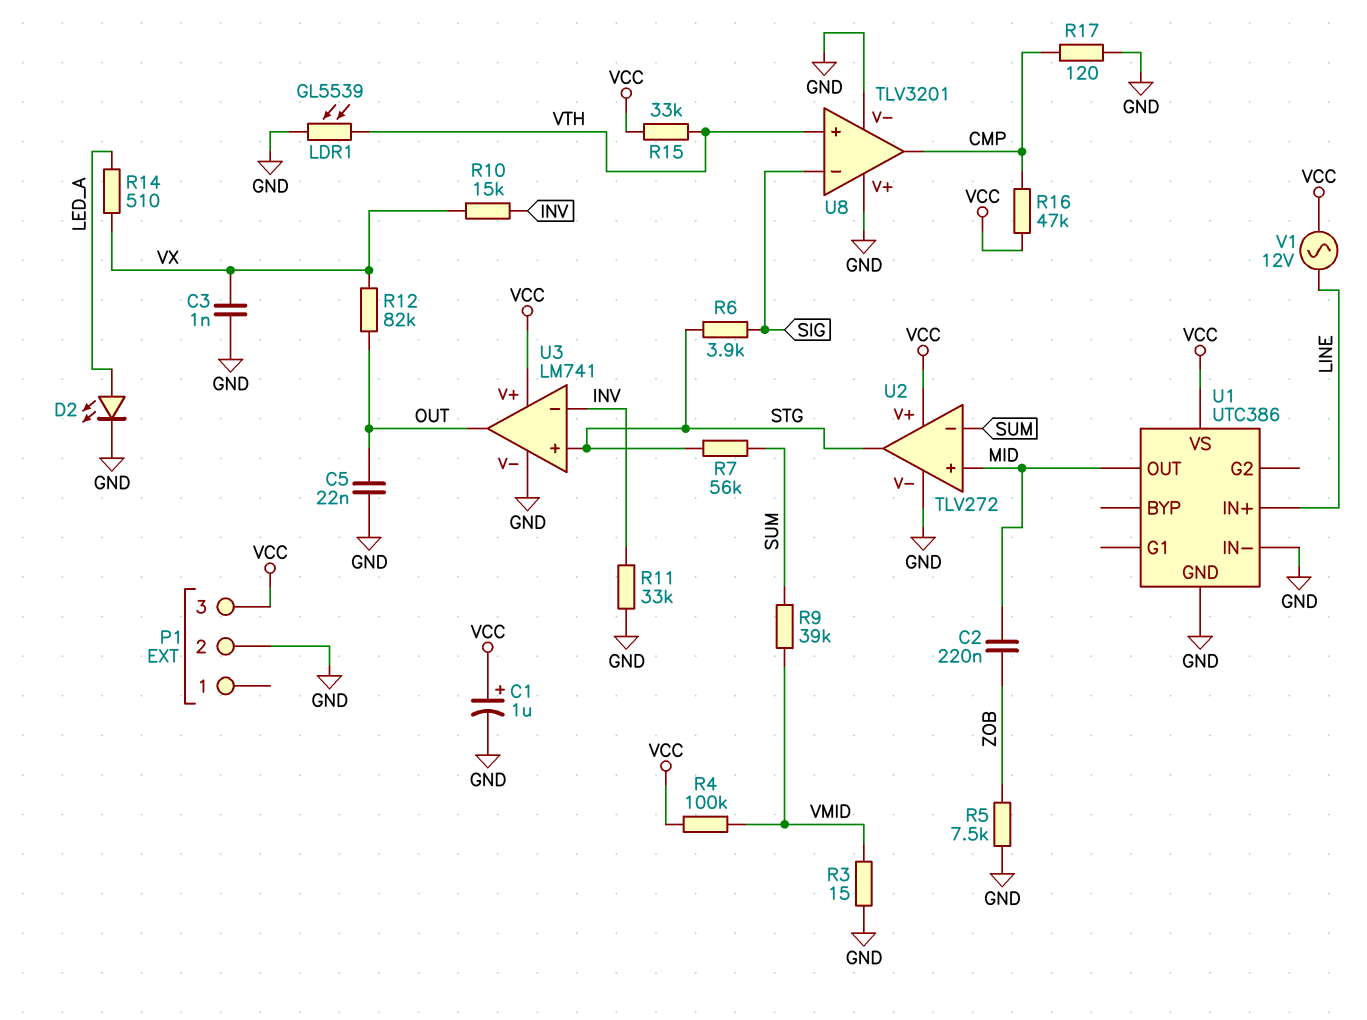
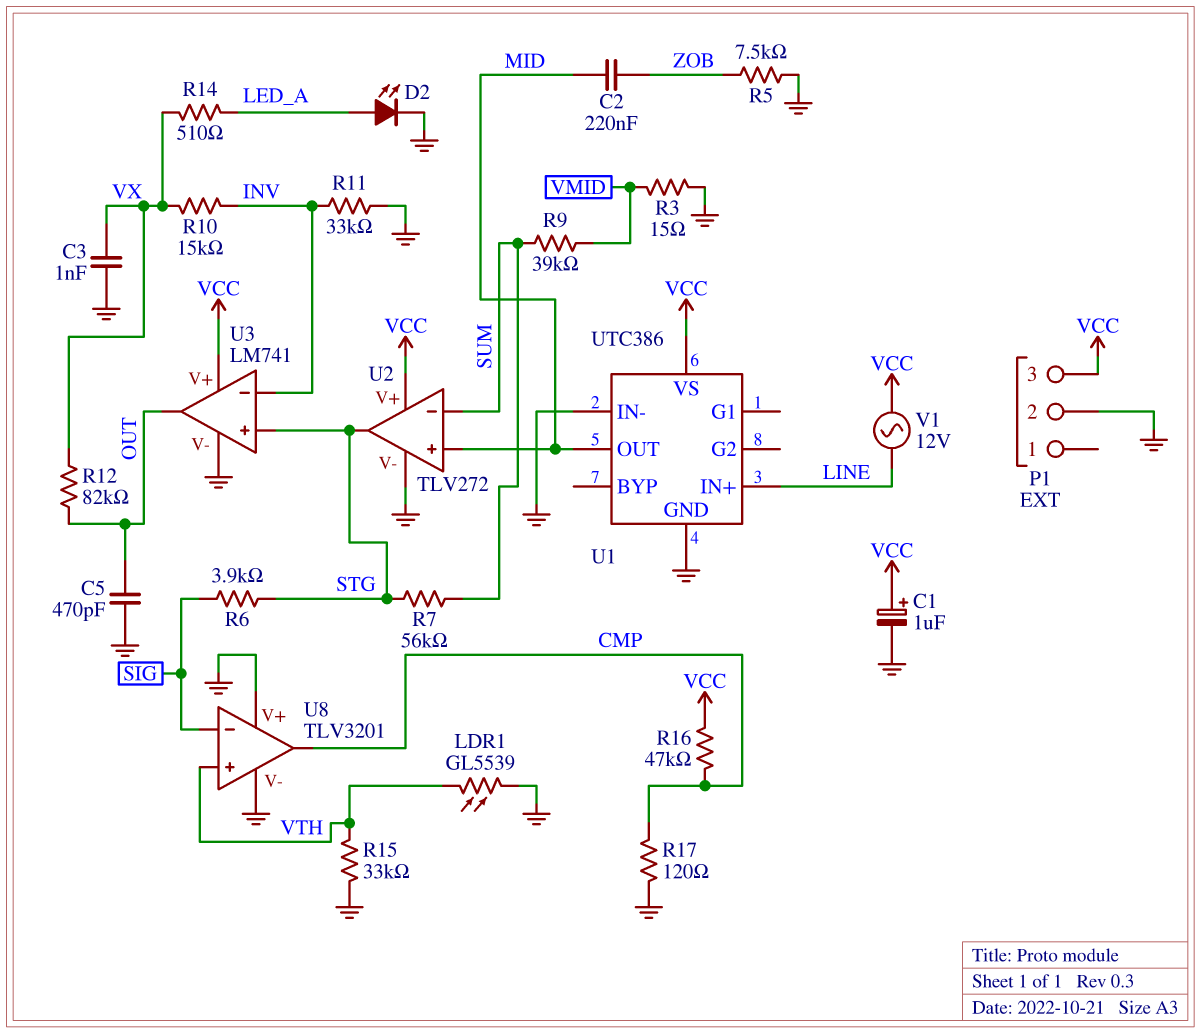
C5: 22nF (GND, OUT) -> 470pF (GND, OUT)
R4: 100k (VCC, VMID) -> none
R15: 33k (VCC, VTH) -> 33k (GND, VTH)

